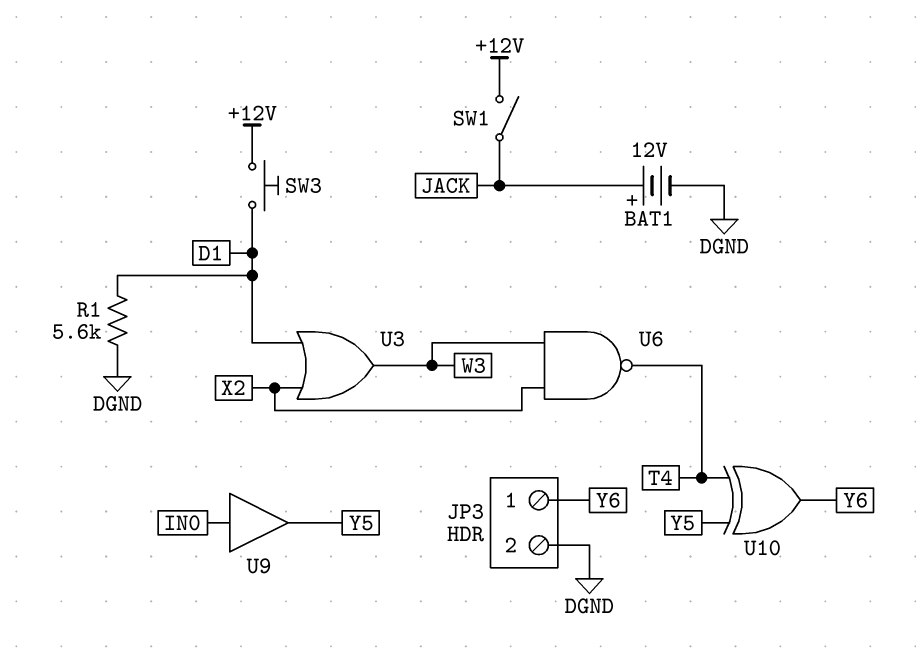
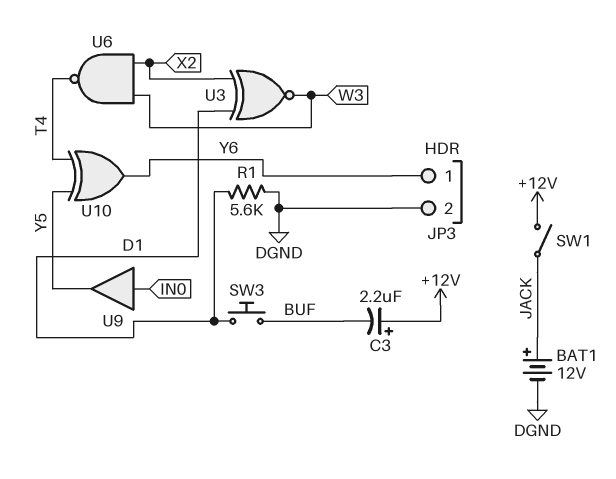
C3: none -> 2.2uF (plus +12V, minus BUF)
SW3: button (+12V, D1) -> button (BUF, D1)
U3: OR (in D1, in X2, out W3) -> XNOR (in D1, in X2, out W3)

